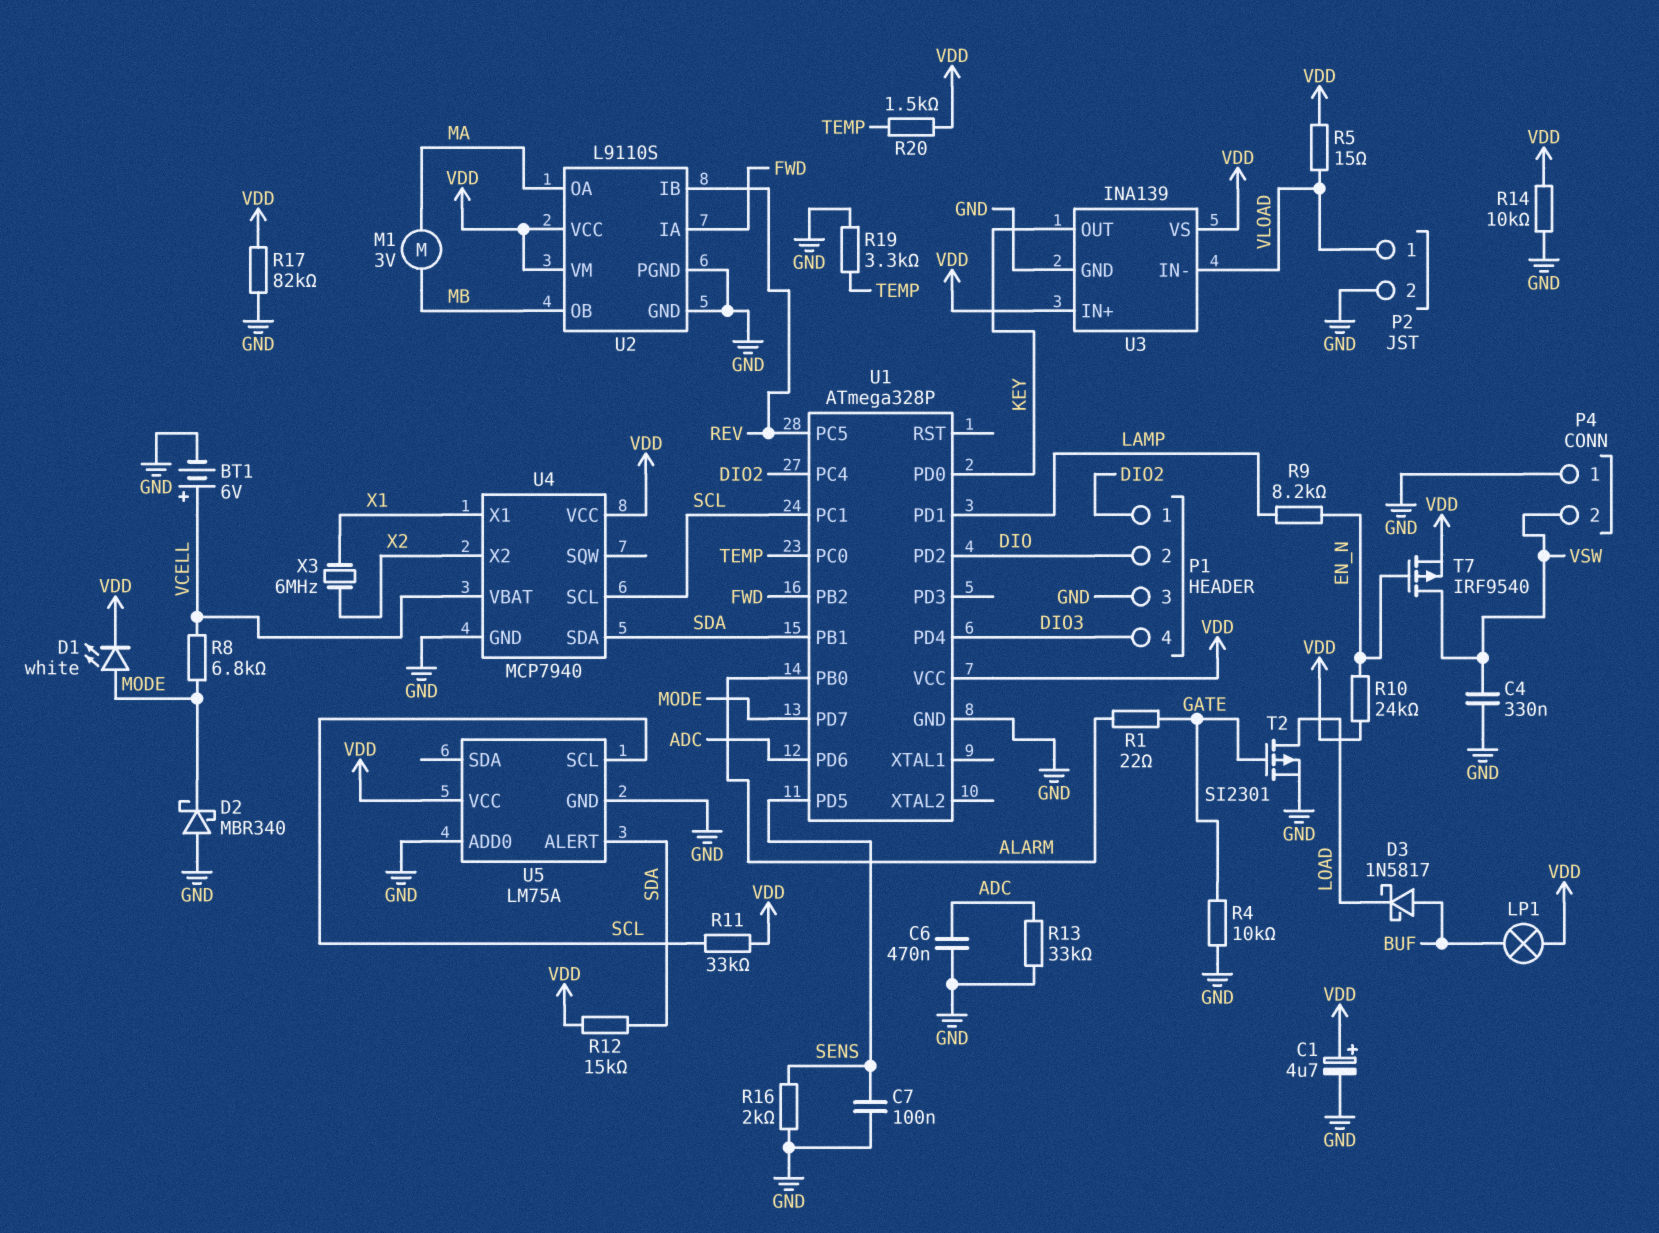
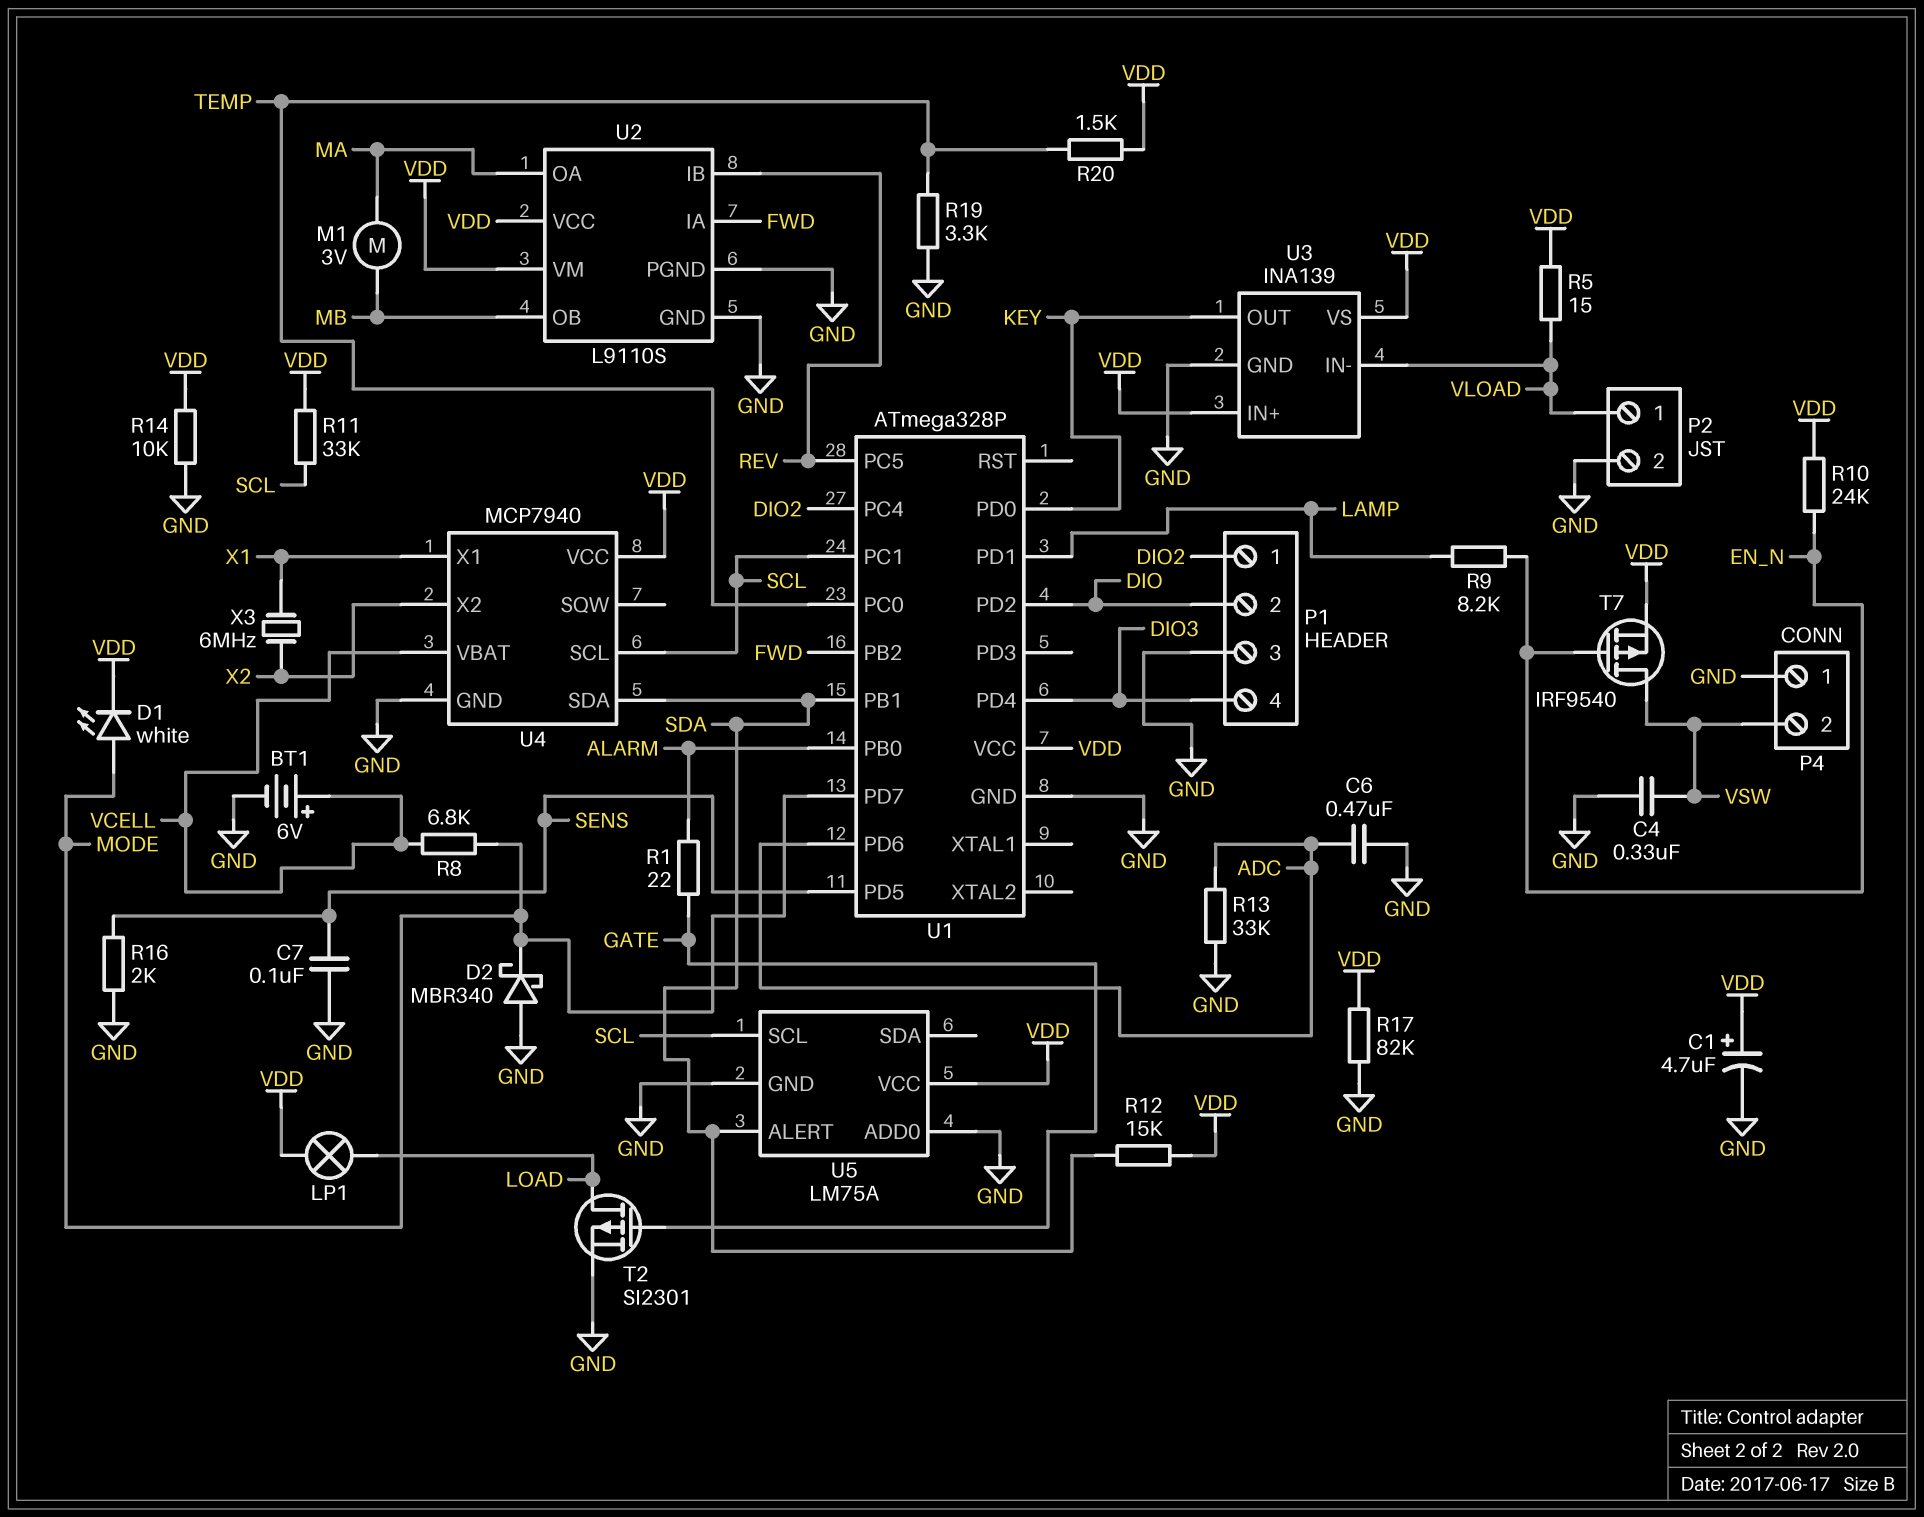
D3: schottky 1N5817 (A BUF, K LOAD) -> none
LP1: lamp (BUF, VDD) -> lamp (LOAD, VDD)
R4: 10k (GATE, GND) -> none

